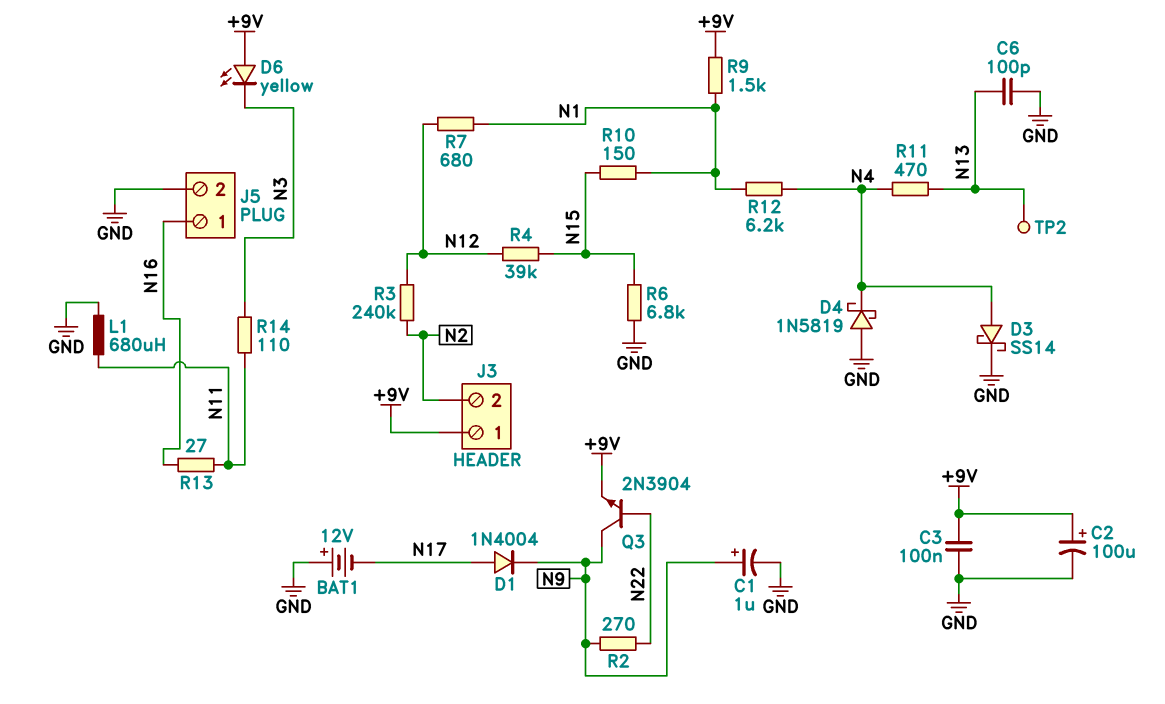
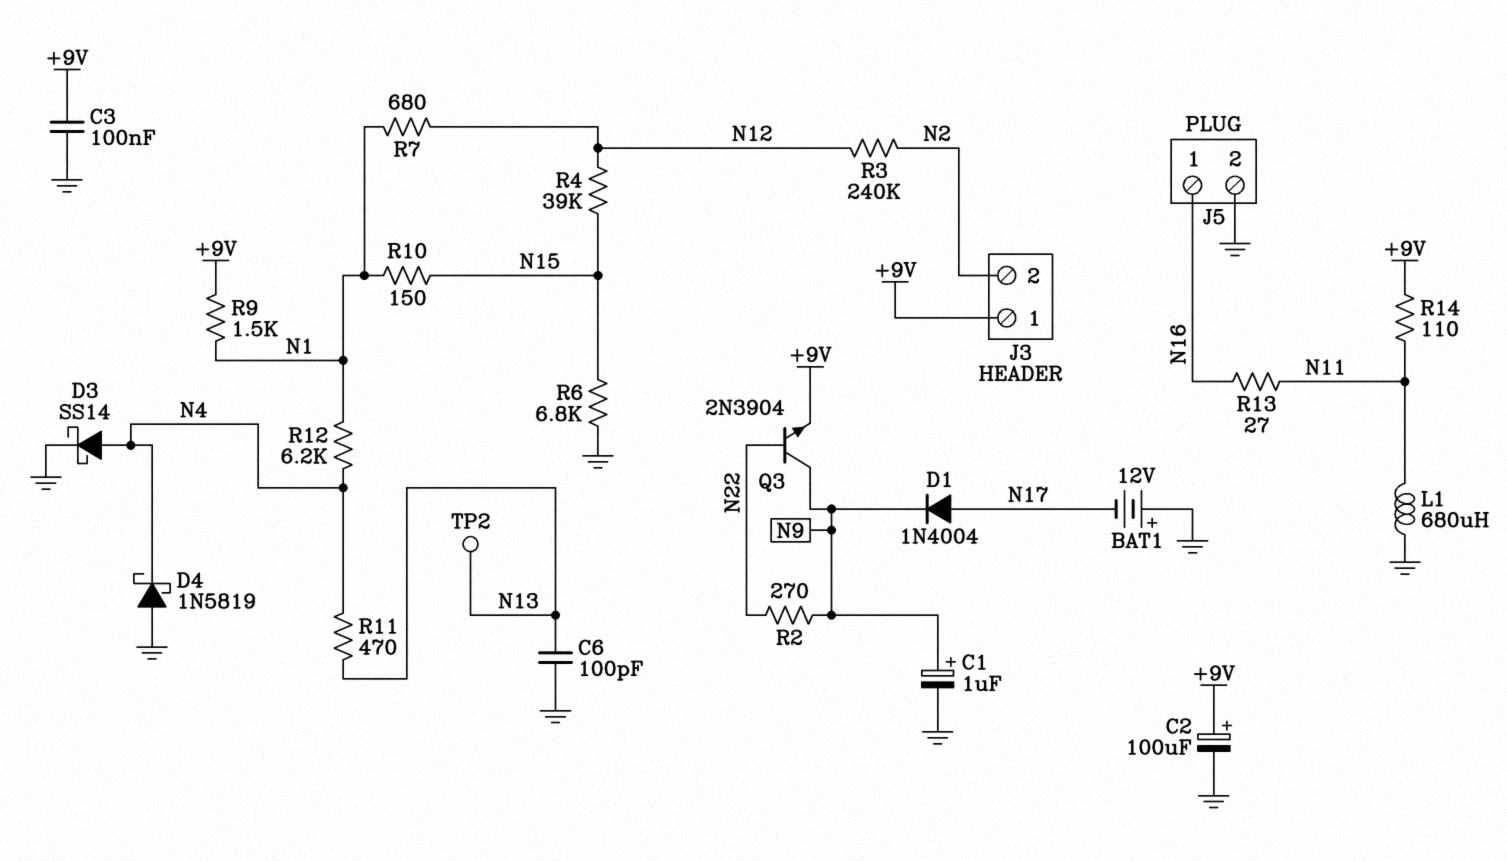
D6: LED yellow (A +9V, K N3) -> none
R14: 110 (N3, N11) -> 110 (+9V, N11)

